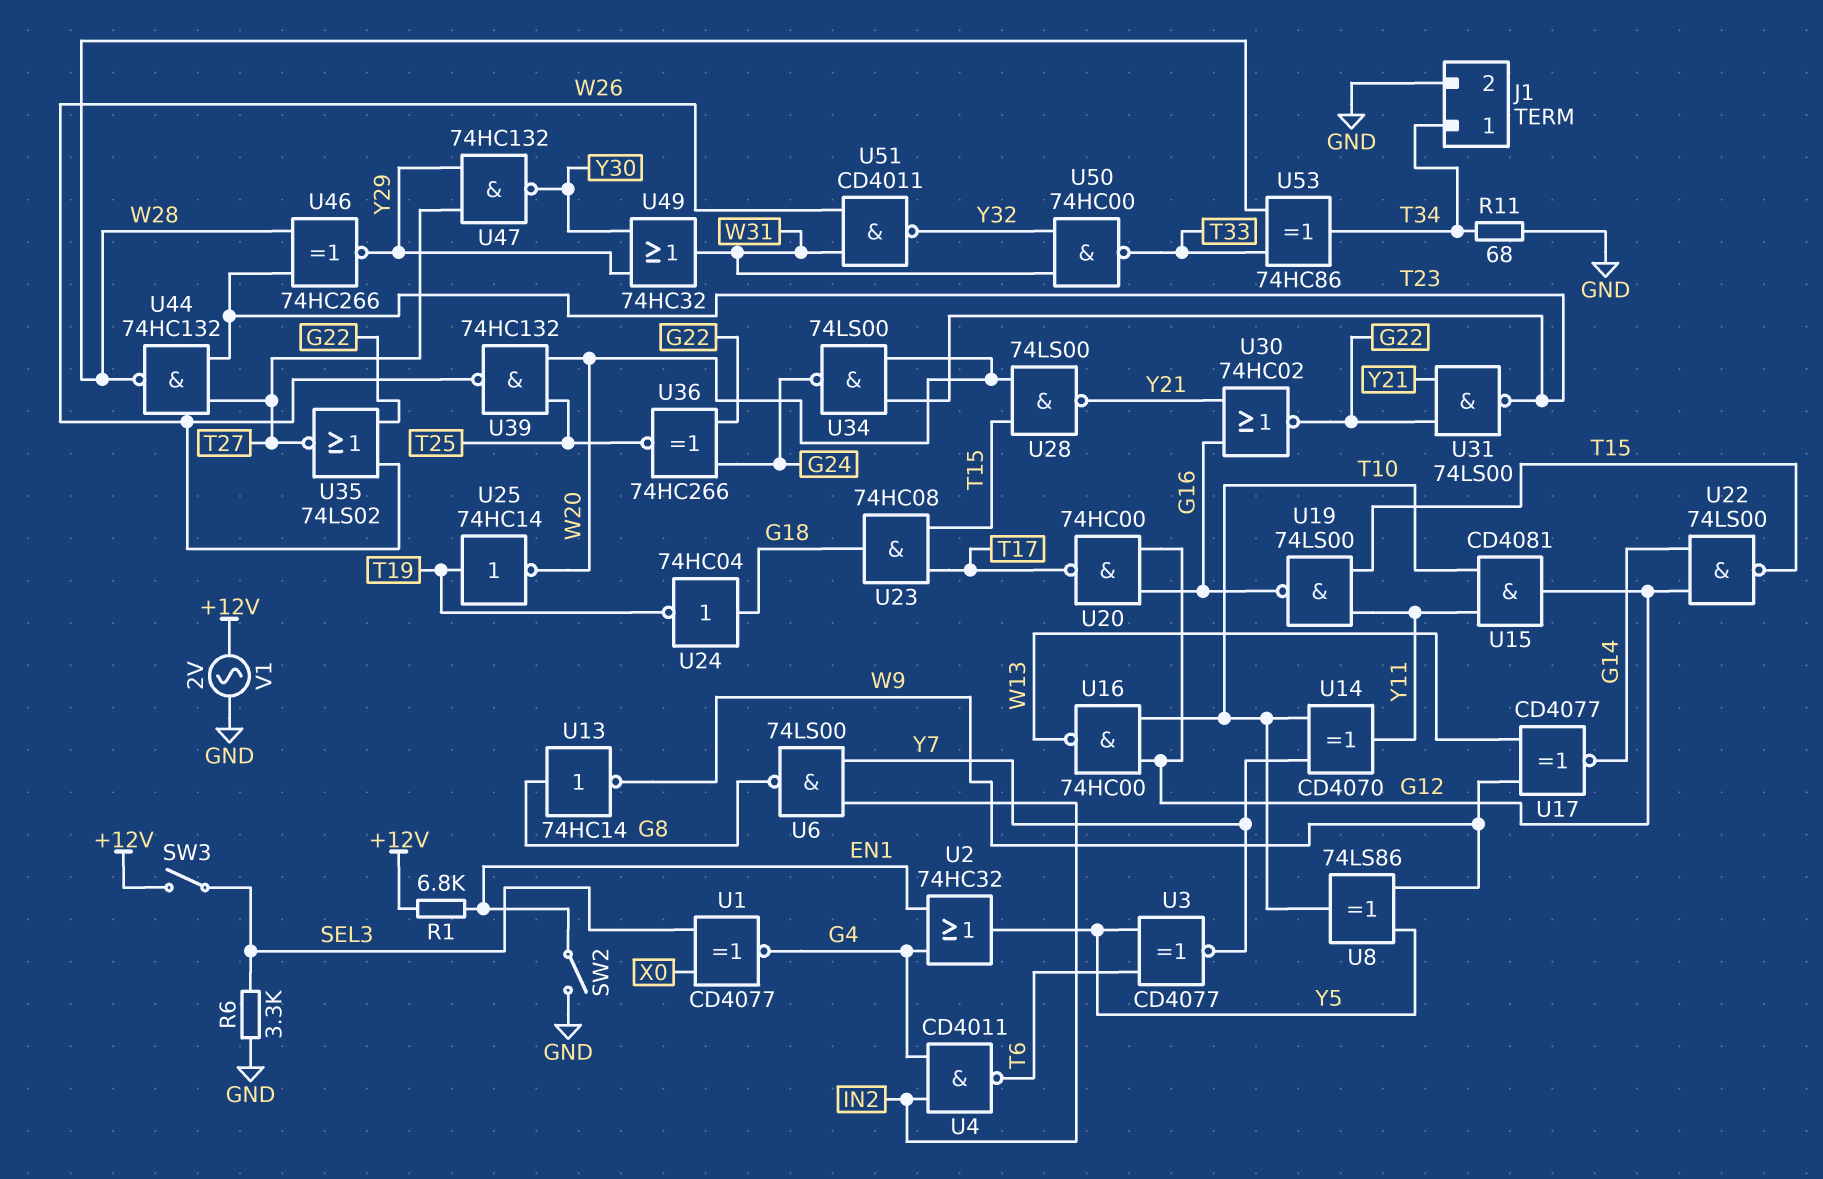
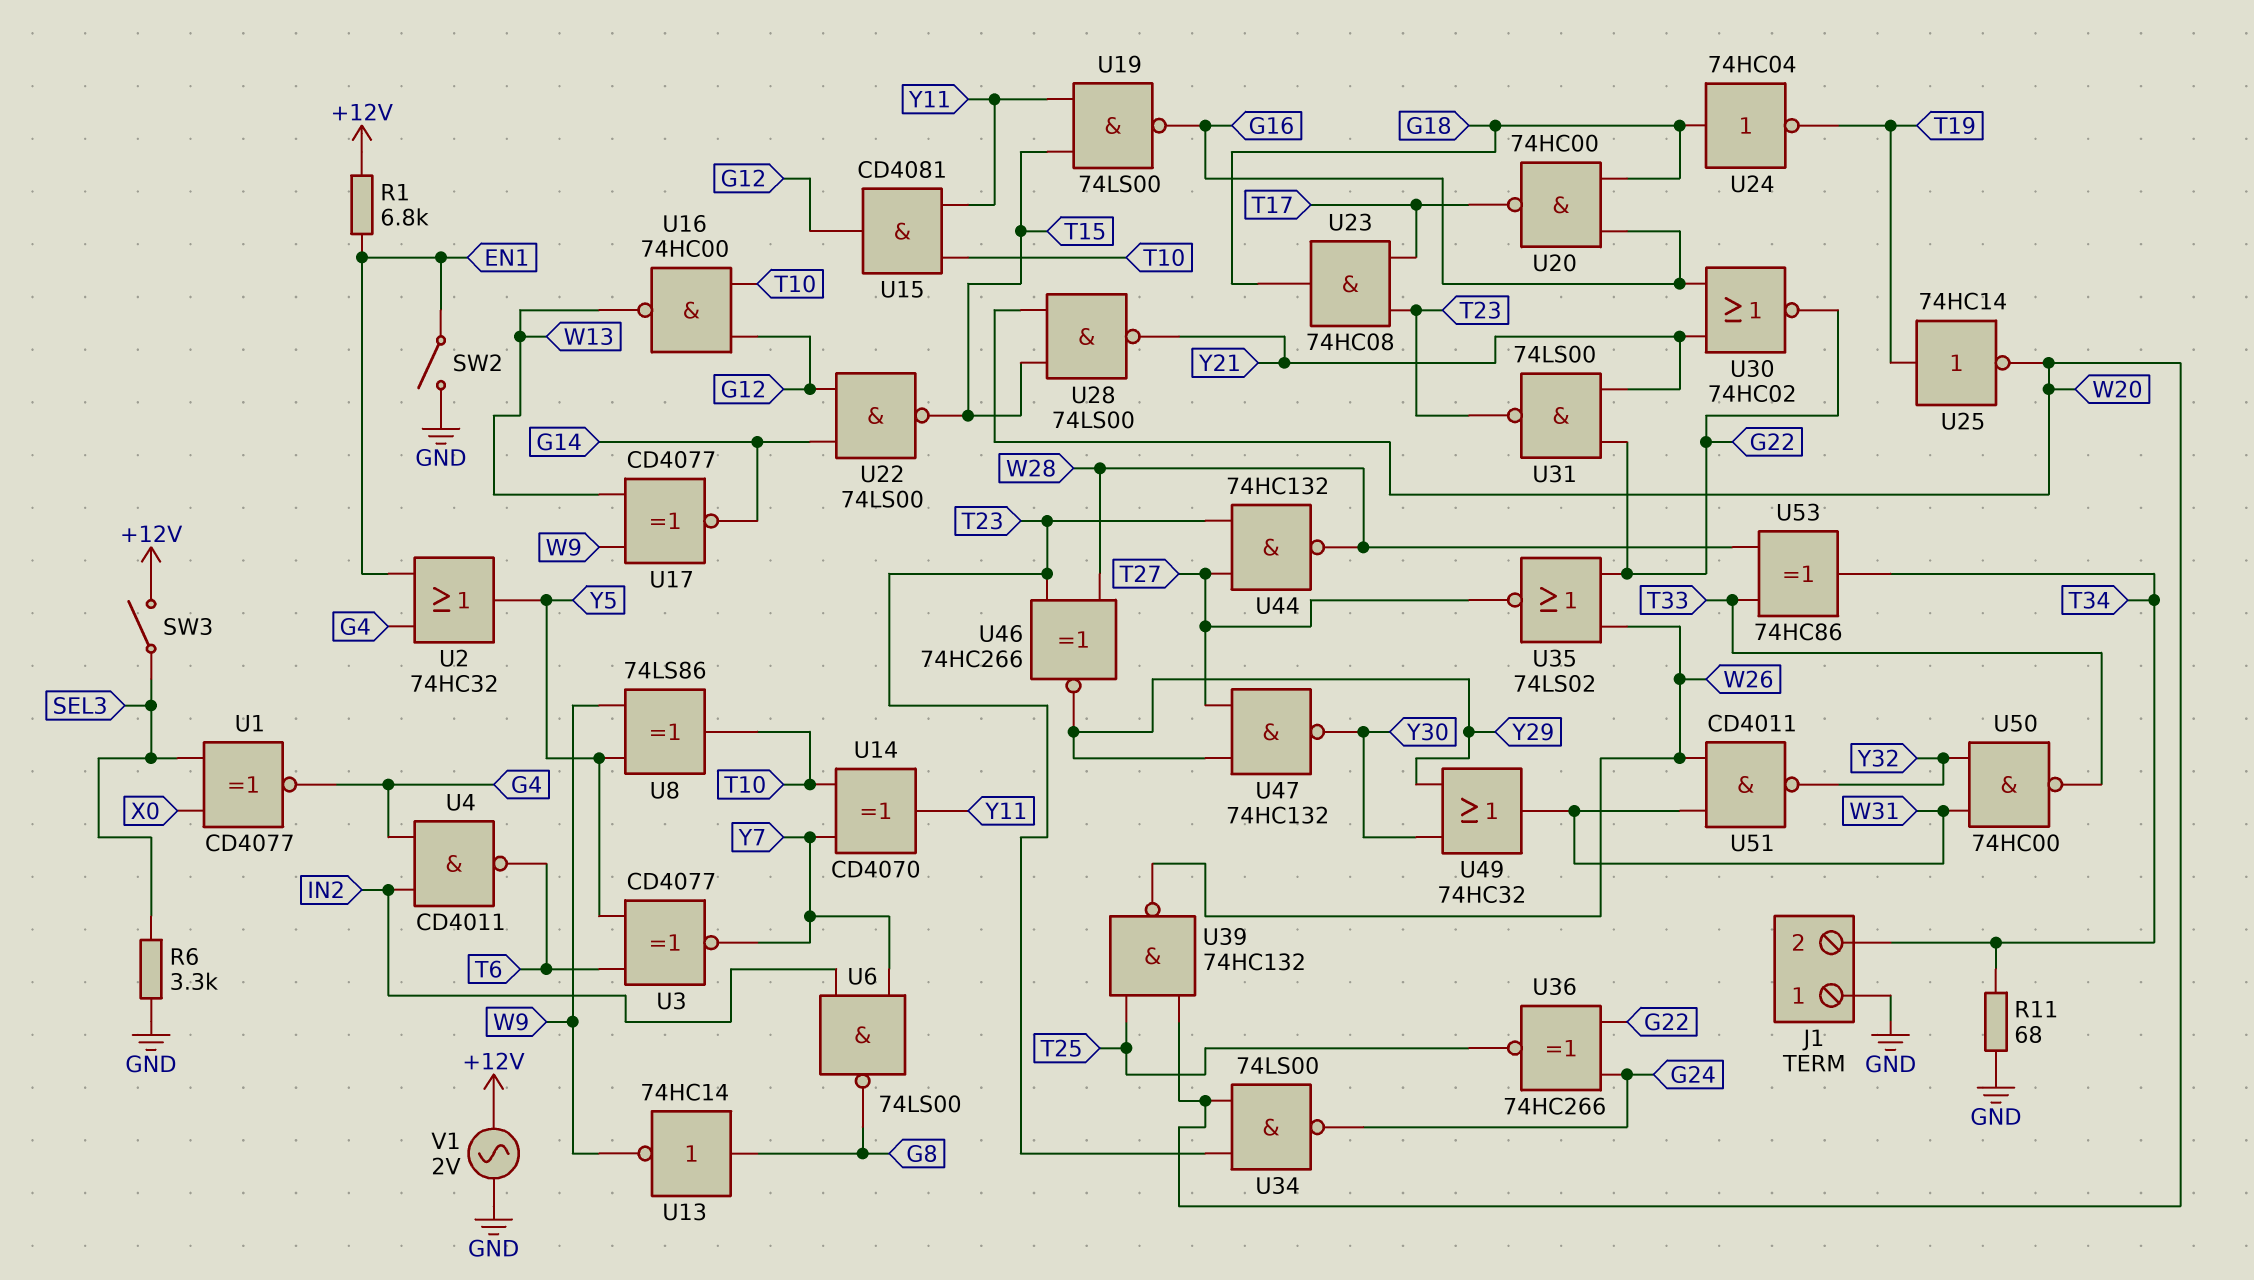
J1 pin 1: T34 -> GND
J1 pin 2: GND -> T34
U20: NAND 74HC00 (in G12, in G16, out T17) -> NAND 74HC00 (in G16, in G18, out T17)
U23: AND 74HC08 (in T15, in T17, out G18) -> AND 74HC08 (in T17, in T23, out G18)

